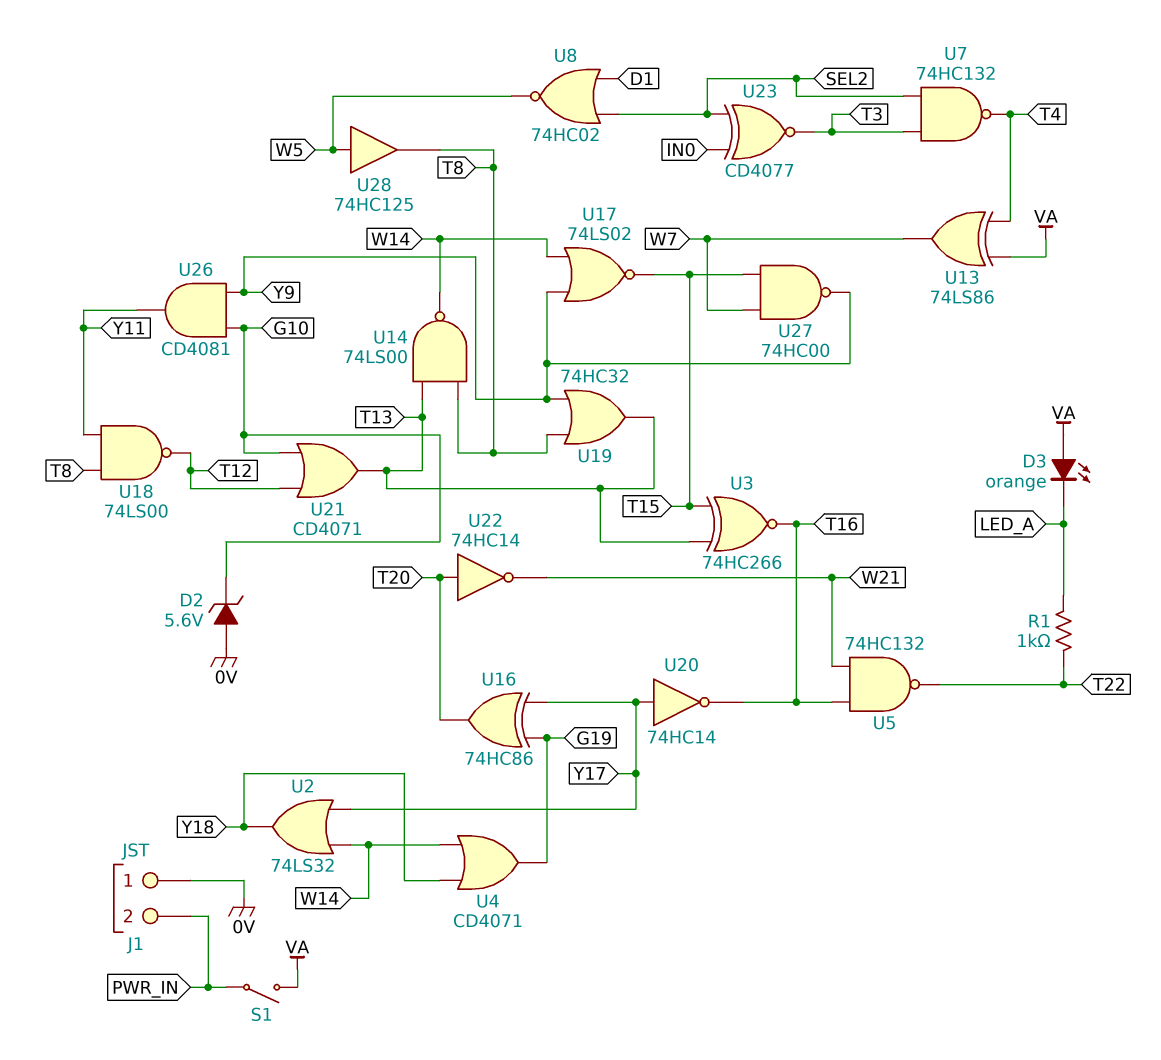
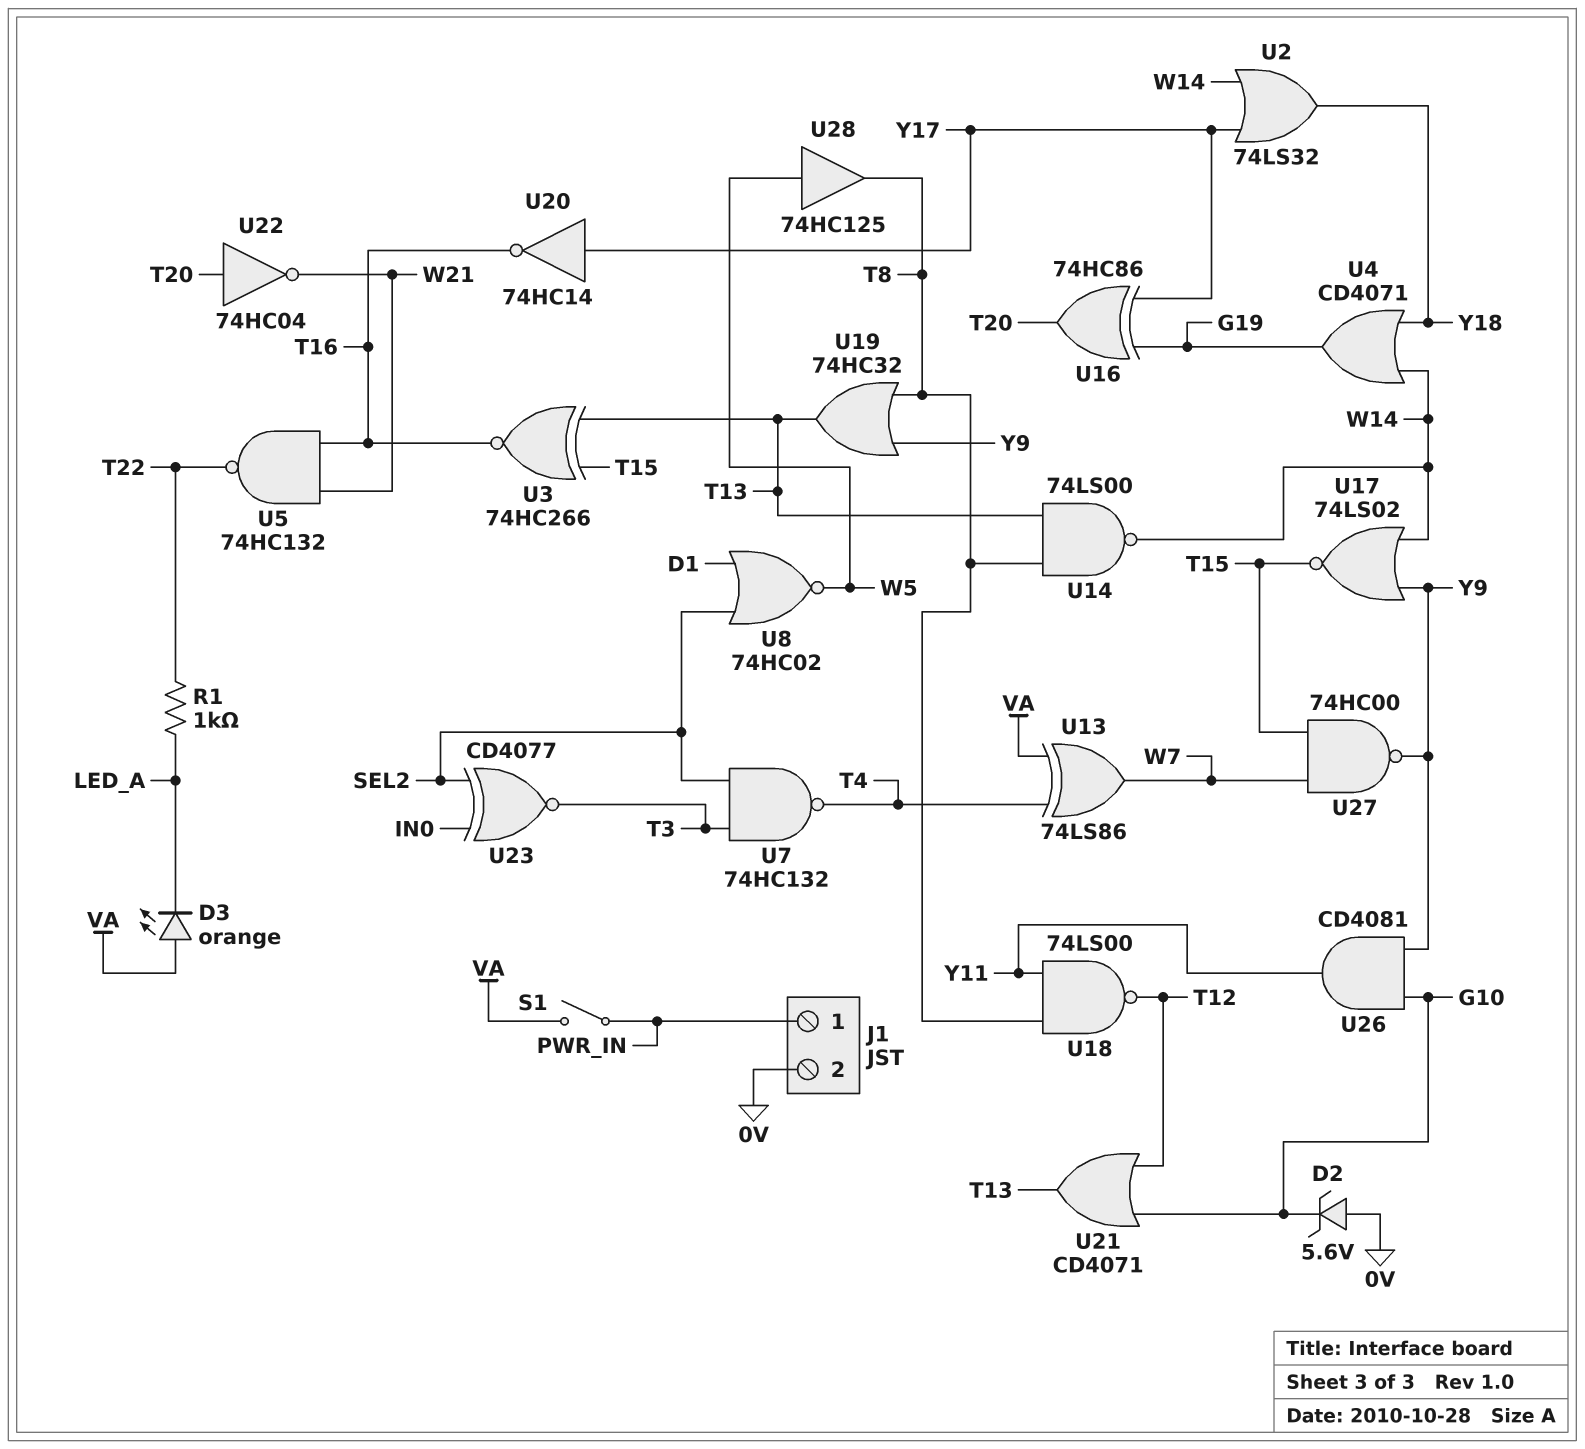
J1 pin 1: 0V -> PWR_IN
J1 pin 2: PWR_IN -> 0V
U22: NOT 74HC14 (in T20, out W21) -> NOT 74HC04 (in T20, out W21)

